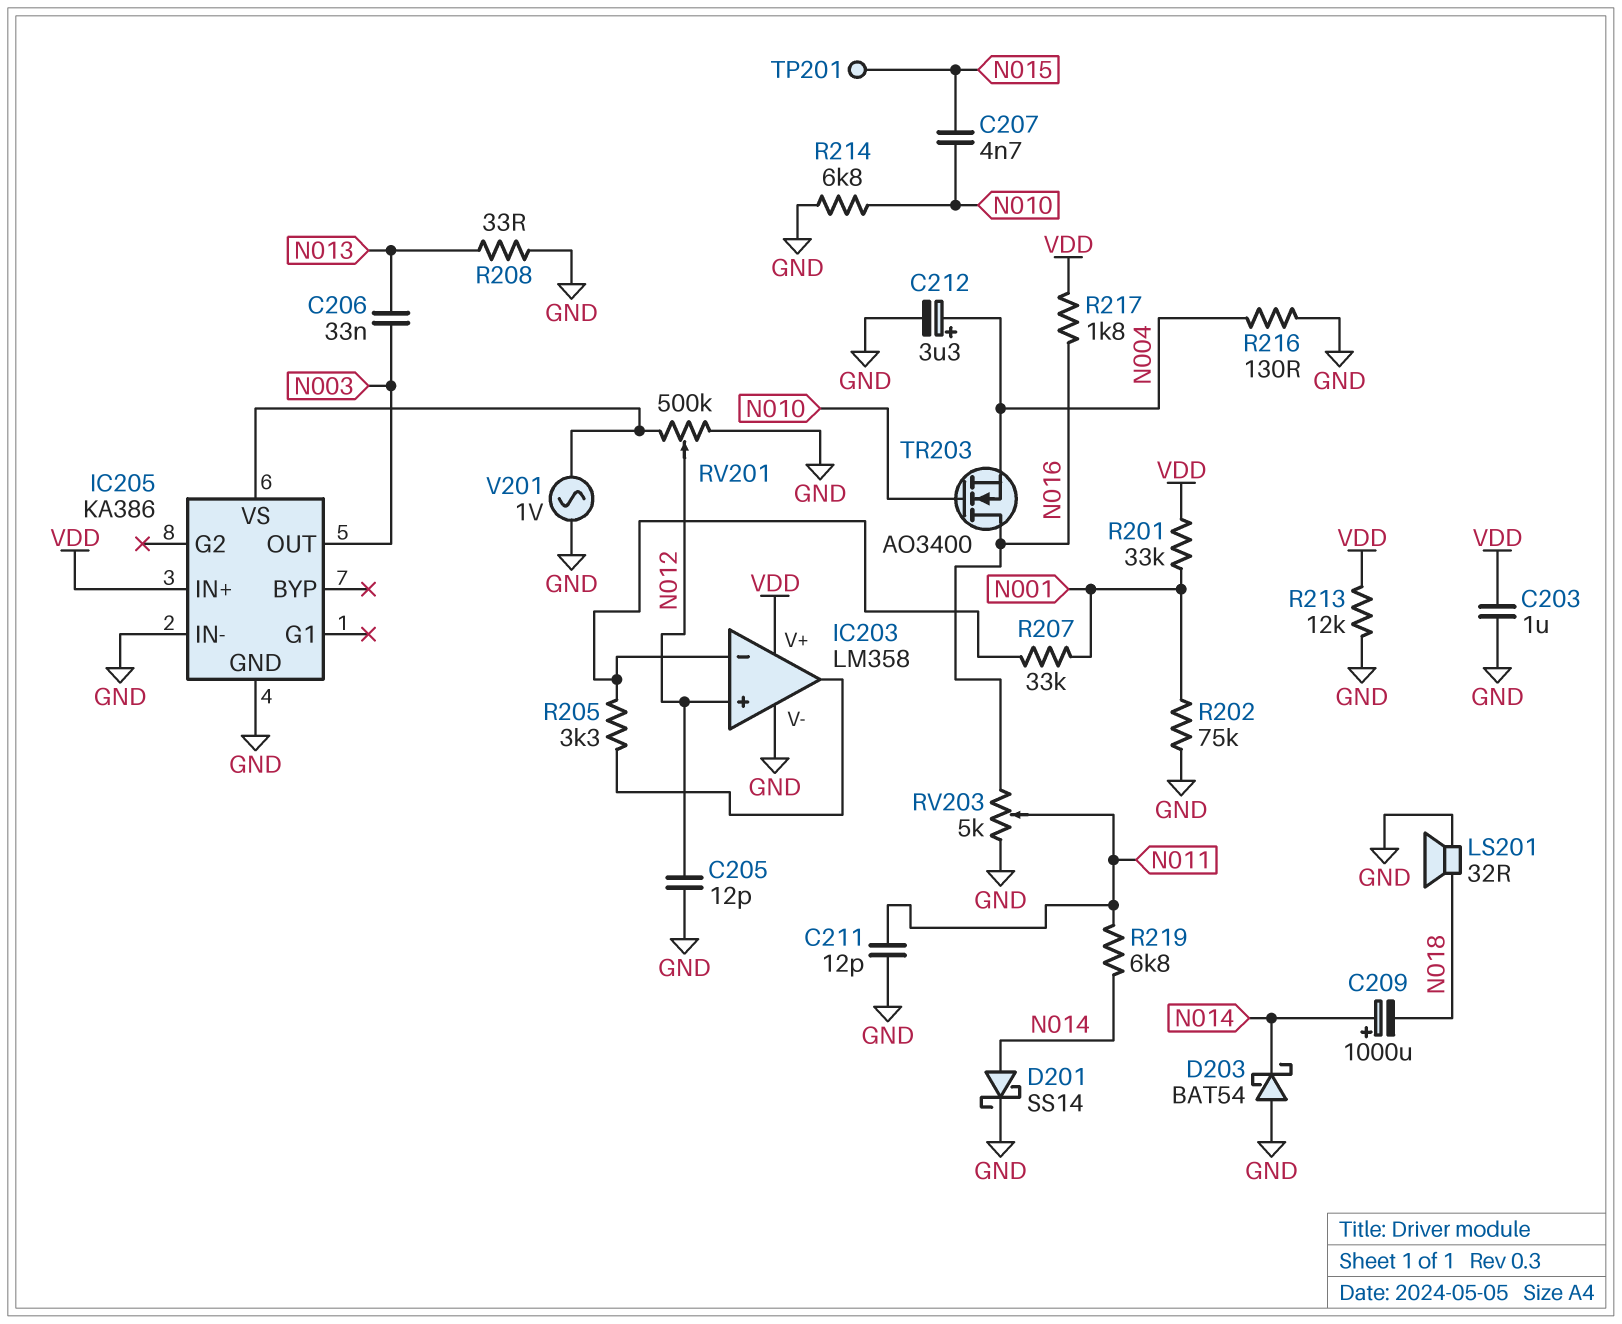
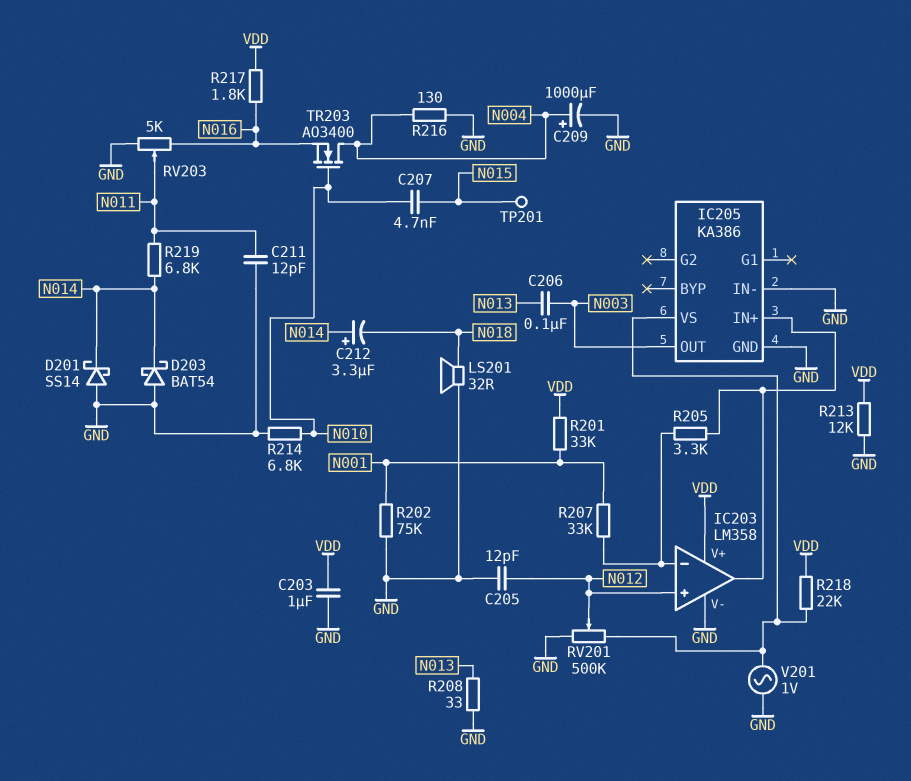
C206: 33nF (N003, N013) -> 100nF (N003, N013)
C209: 1000uF (plus N014, minus N018) -> 1000uF (plus N004, minus GND)
C212: 3.3uF (plus N004, minus GND) -> 3.3uF (plus N014, minus N018)
D201: schottky SS14 (A N014, K GND) -> schottky SS14 (A GND, K N014)
IC205 pin IN+: VDD -> IC203/out
R218: none -> 22k (IC205/VS, VDD)
TR203: NMOS AO3400 (G N010, D N016, S N004) -> NMOS AO3400 (G N010, D N004, S N016)

